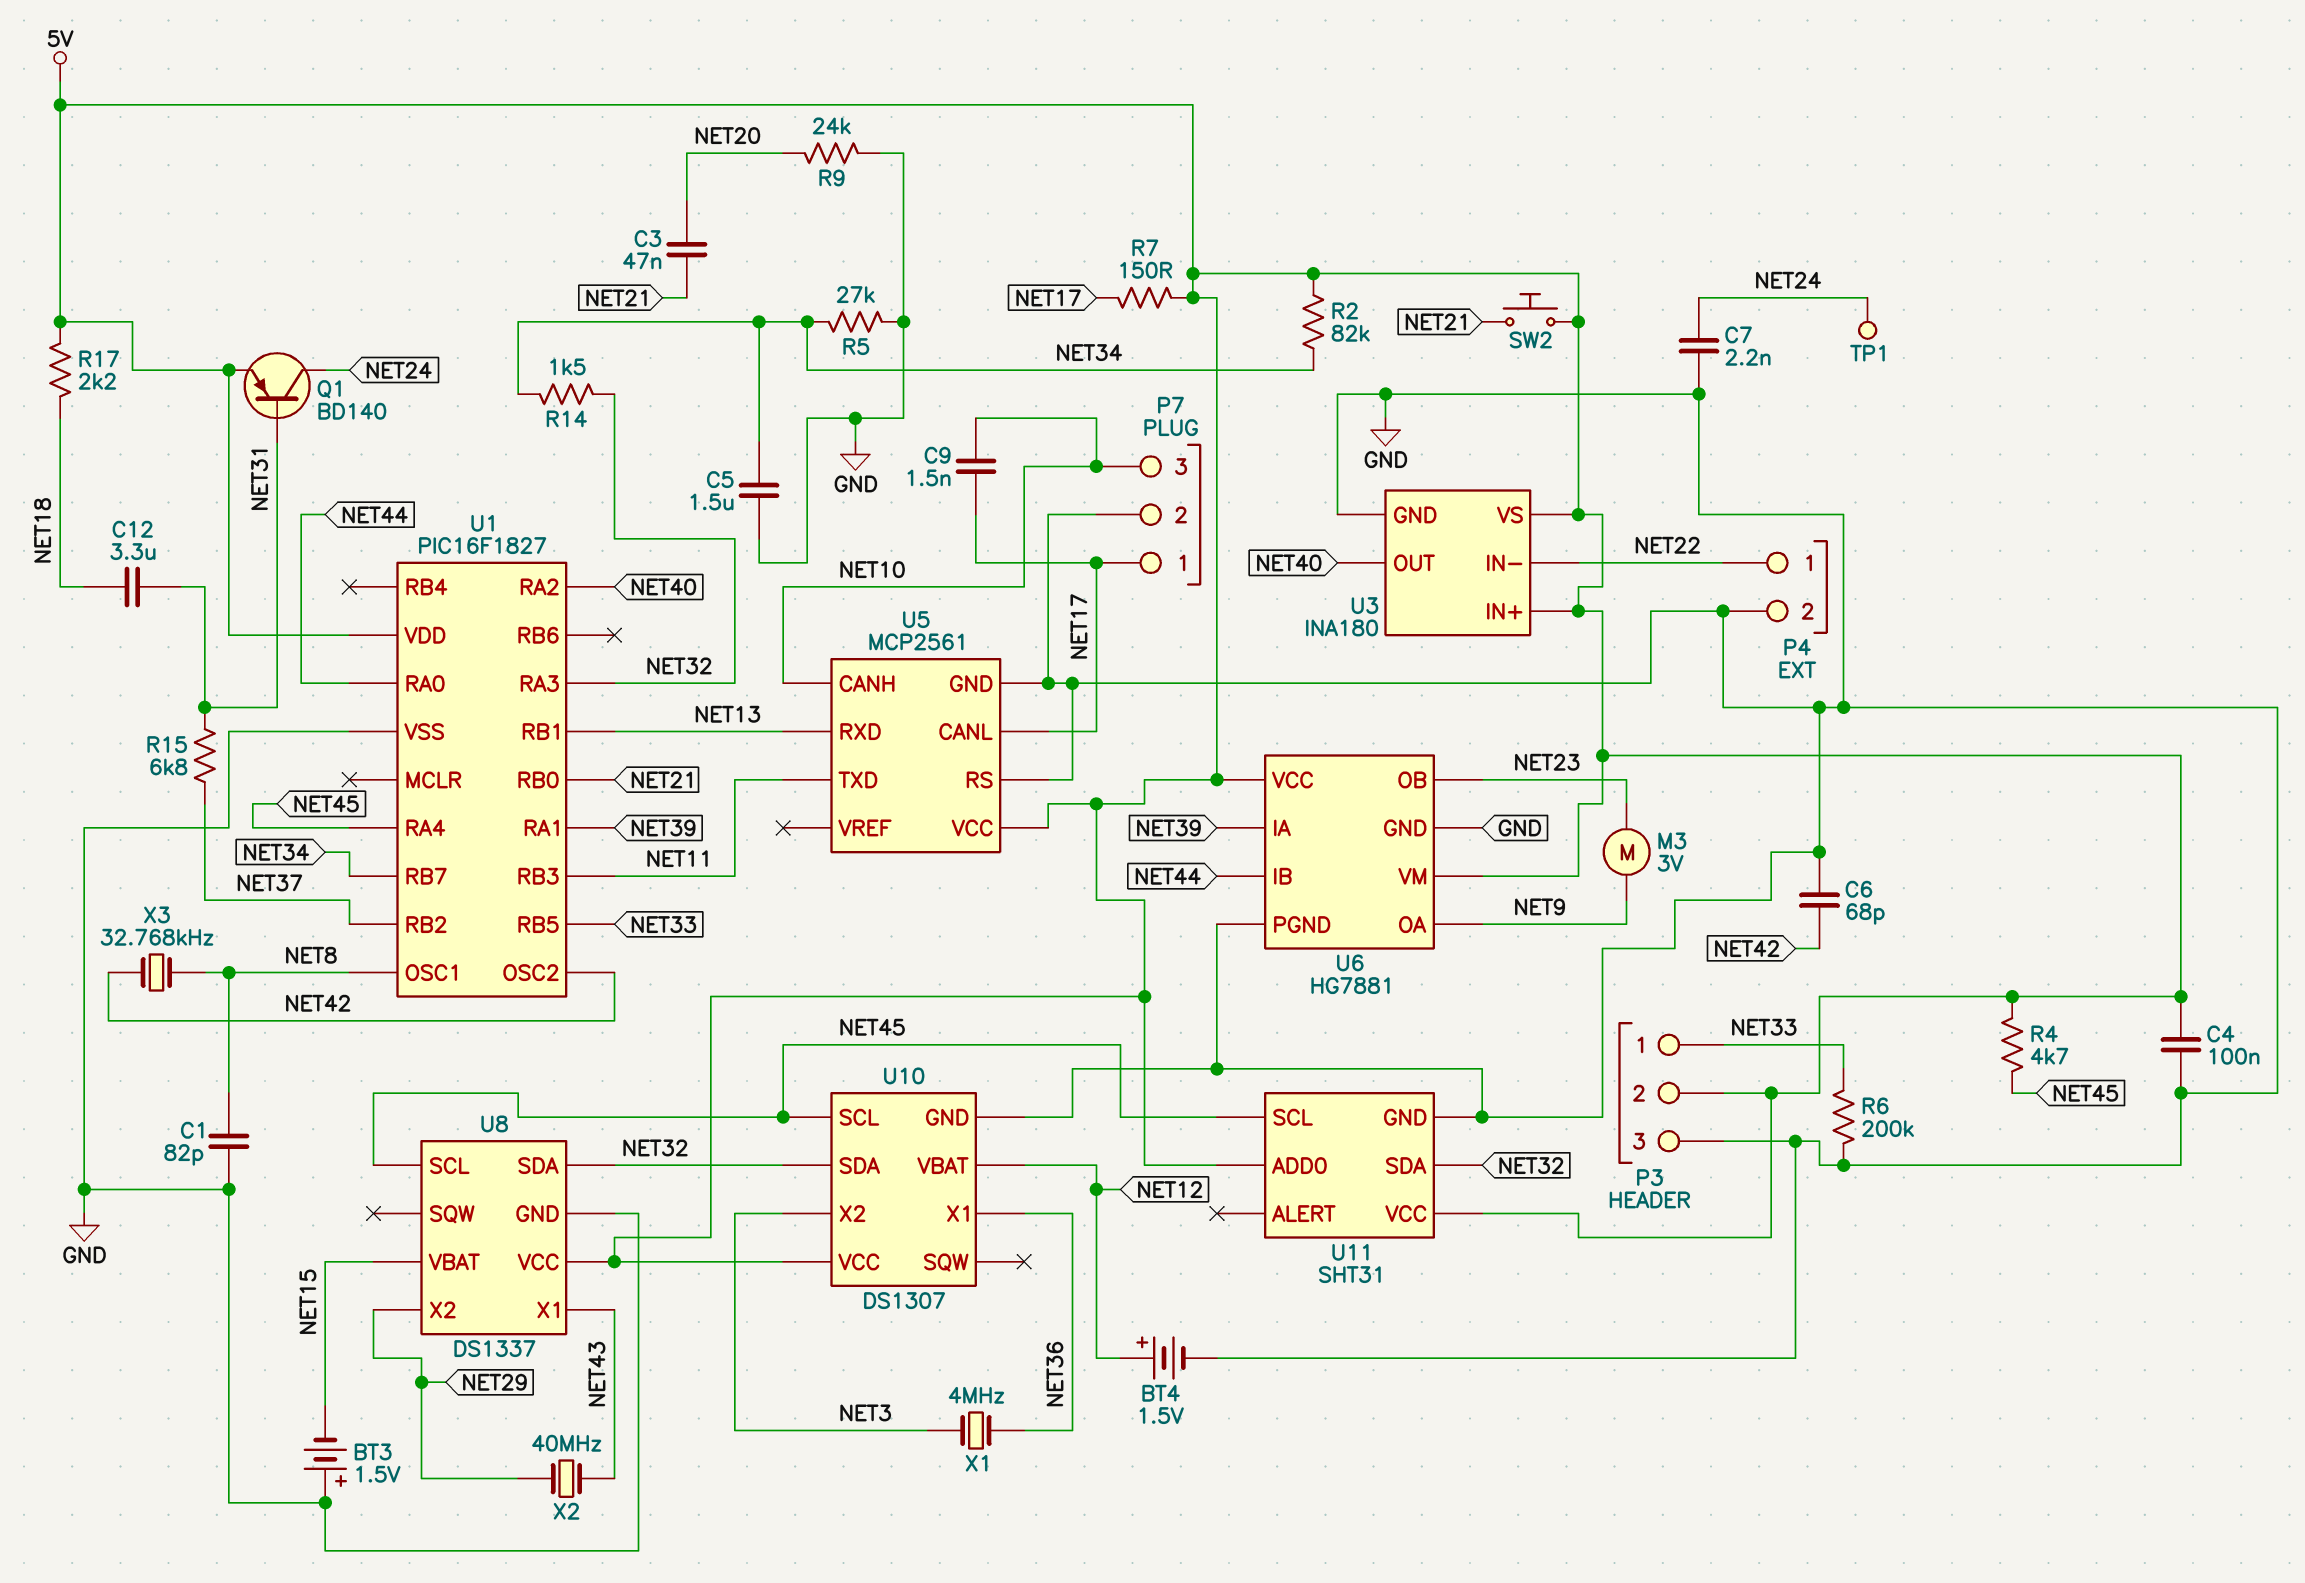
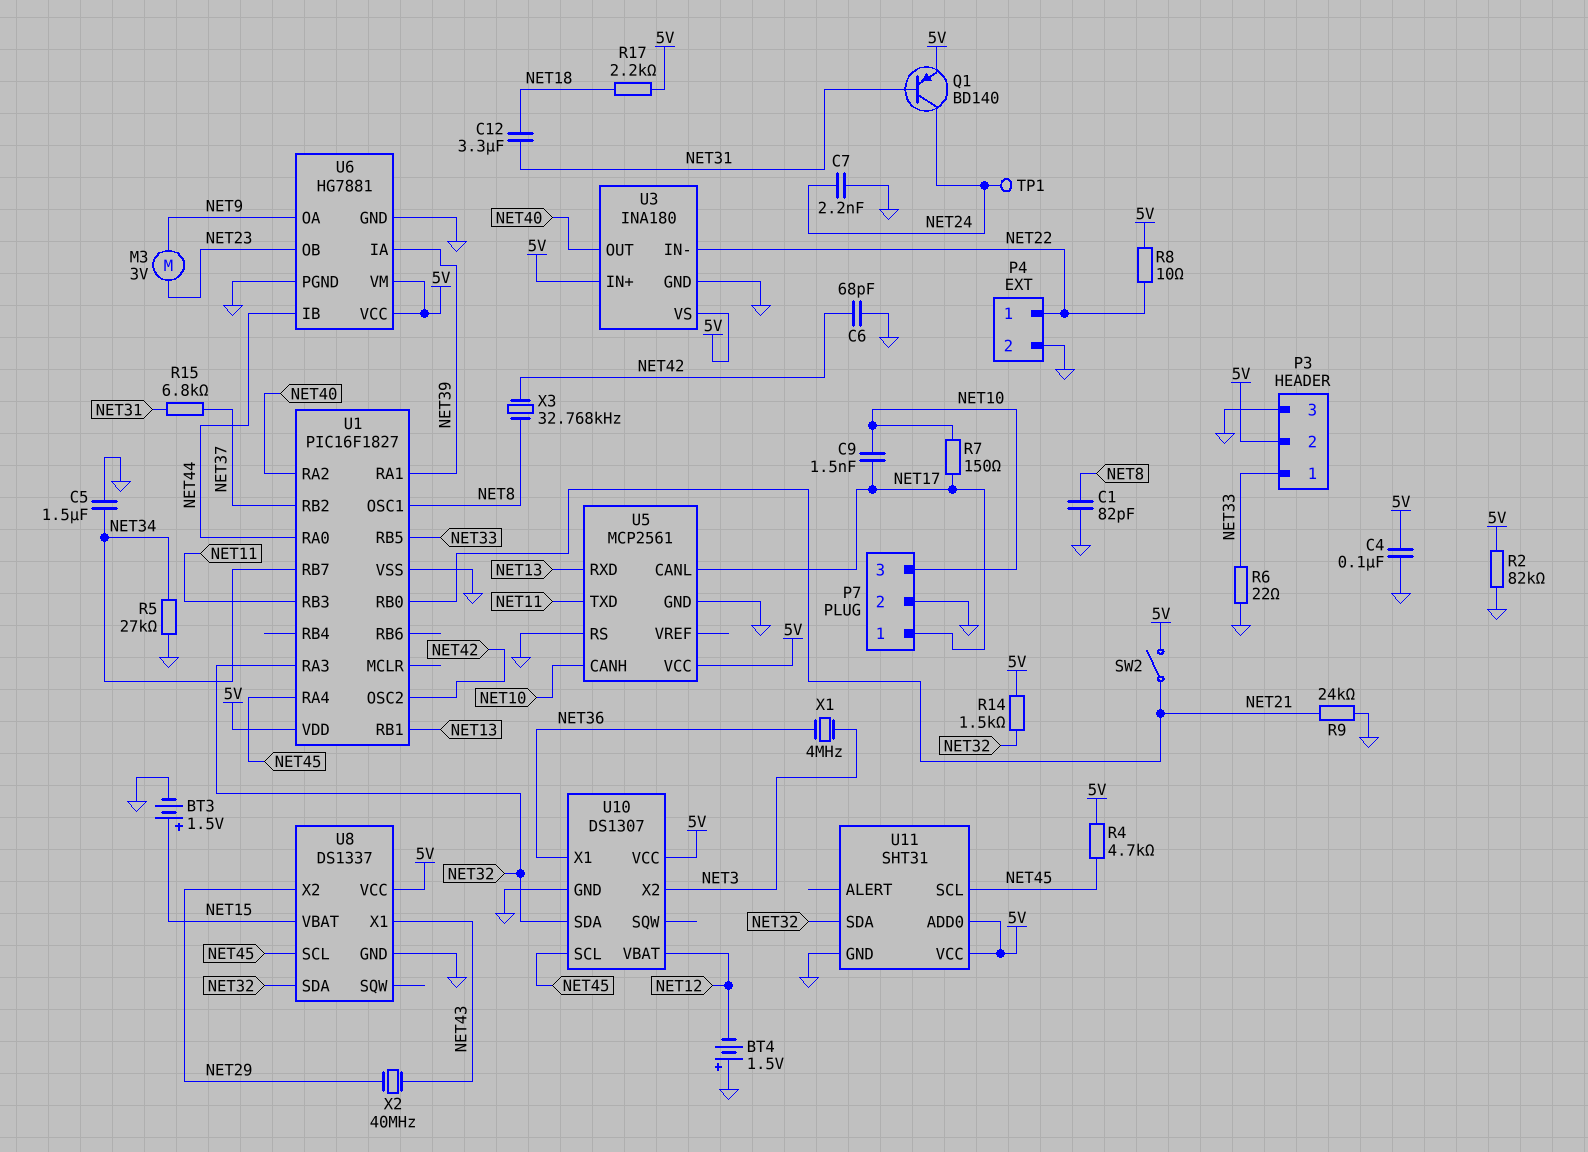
BT3: 1.5V (plus GND, minus NET15) -> 1.5V (plus NET15, minus GND)
BT4: 1.5V (plus NET12, minus GND) -> 1.5V (plus GND, minus NET12)
C3: 47nF (NET20, NET21) -> none
R2: 82k (5V, NET34) -> 82k (5V, GND)
R6: 200k (GND, NET33) -> 22 (GND, NET33)
R7: 150 (5V, NET17) -> 150 (NET10, NET17)
R8: none -> 10 (5V, NET22)
R9: 24k (GND, NET20) -> 24k (GND, NET21)
R14: 1.5k (NET32, NET34) -> 1.5k (5V, NET32)
SW2: button (5V, NET21) -> switch (5V, NET21)

